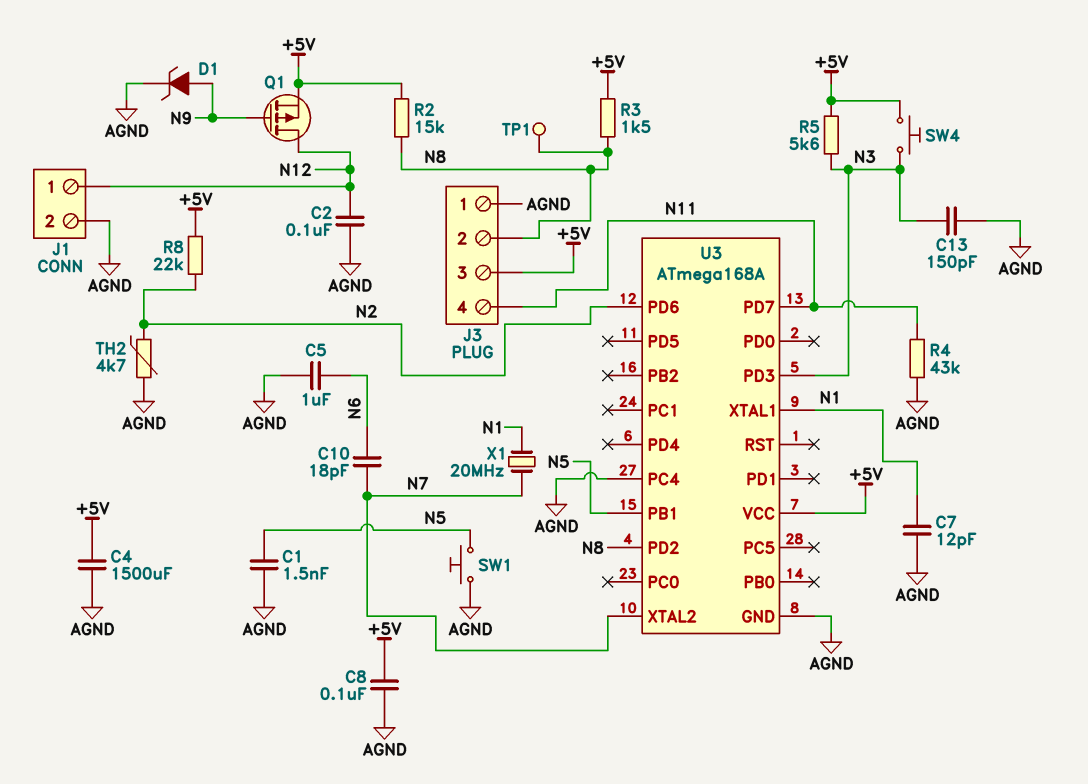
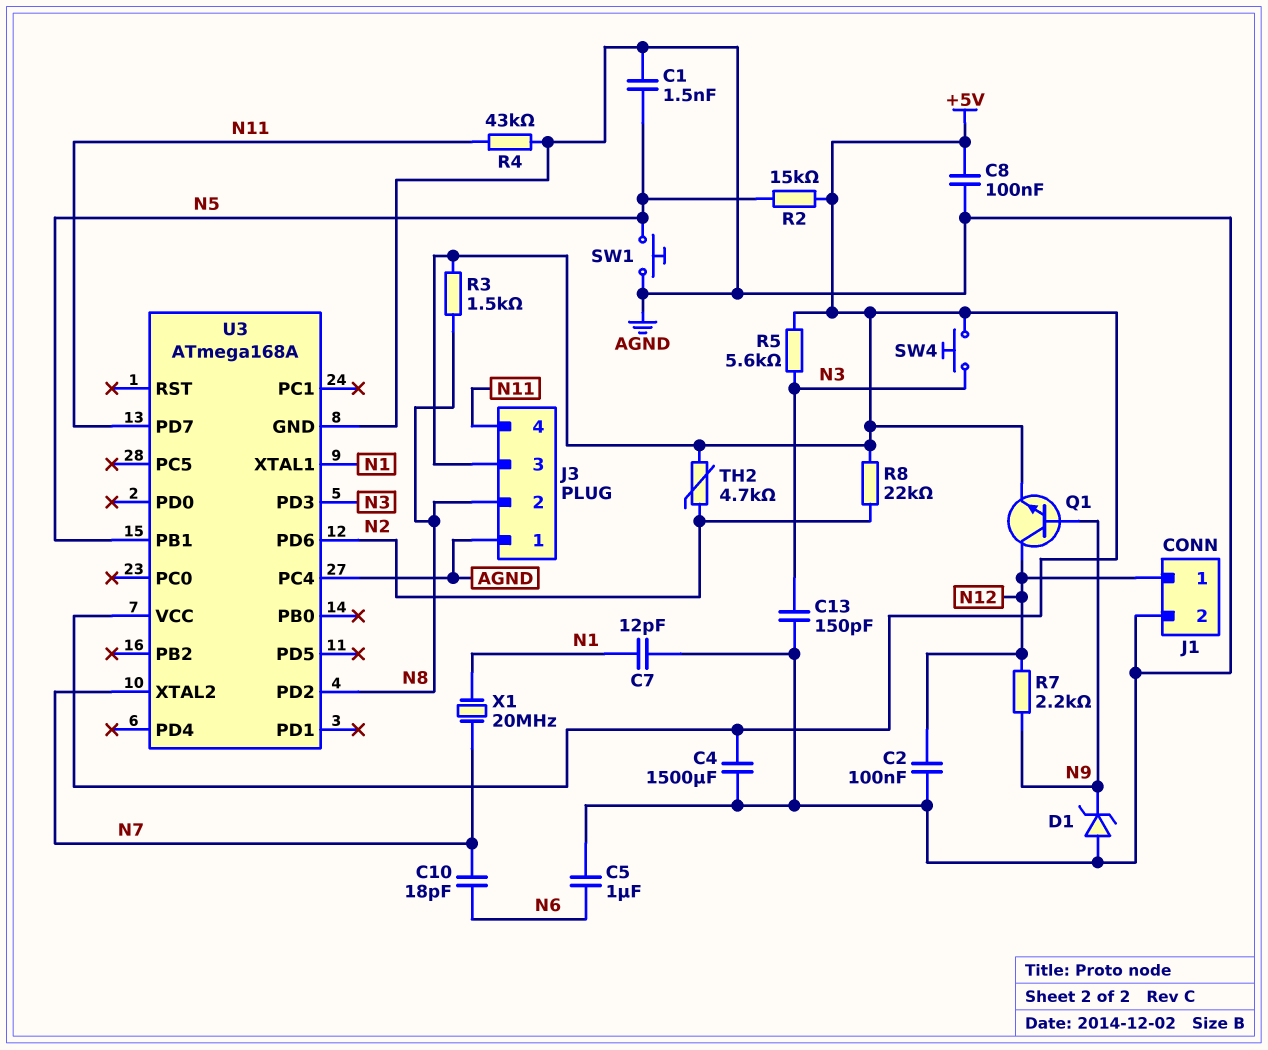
D1: zener (A N9, K AGND) -> zener (A AGND, K N9)
Q1: PMOS (G N9, D N12, S +5V) -> NPN (B N9, C N12, E +5V)
R2: 15k (+5V, N8) -> 15k (+5V, N5)
R7: none -> 2.2k (N9, N12)
TH2: 4.7k (AGND, N2) -> 4.7k (+5V, N2)
TP1: test point (N8) -> none

